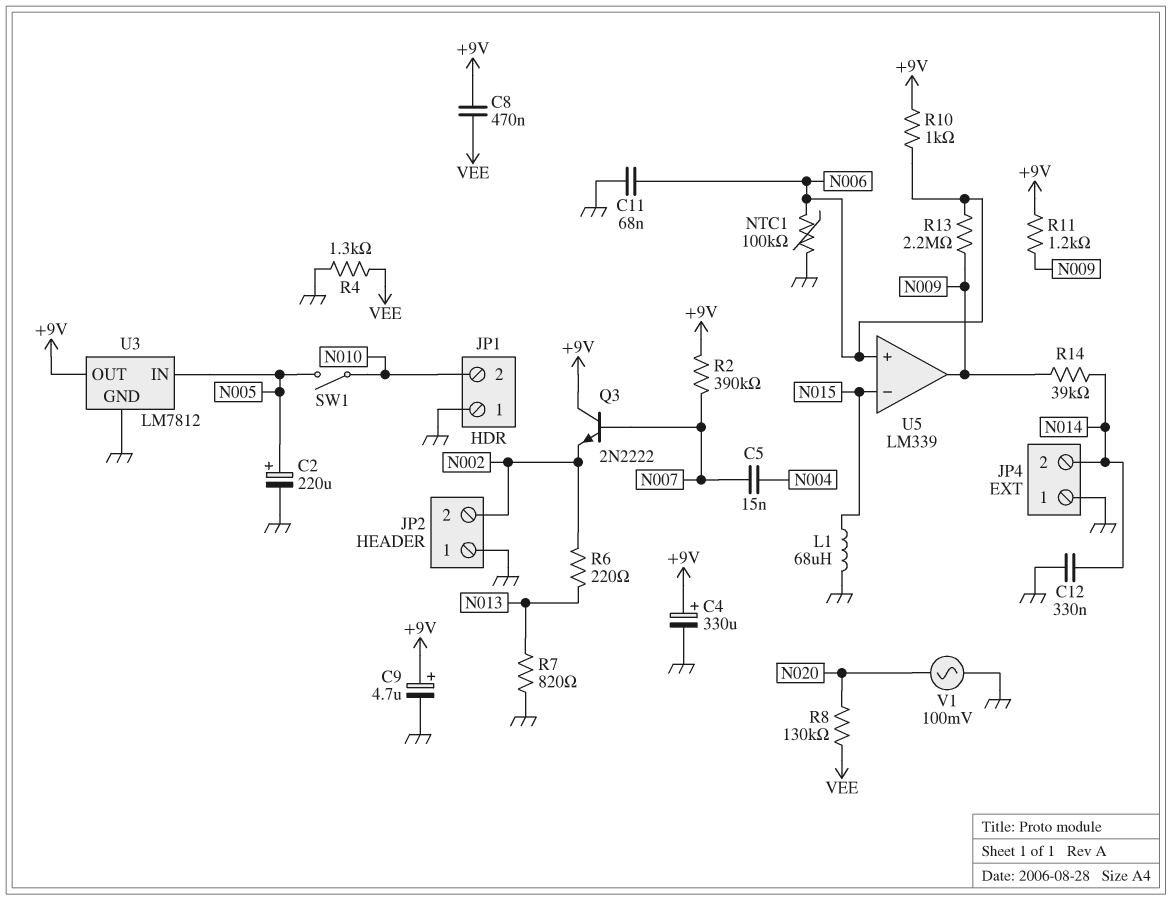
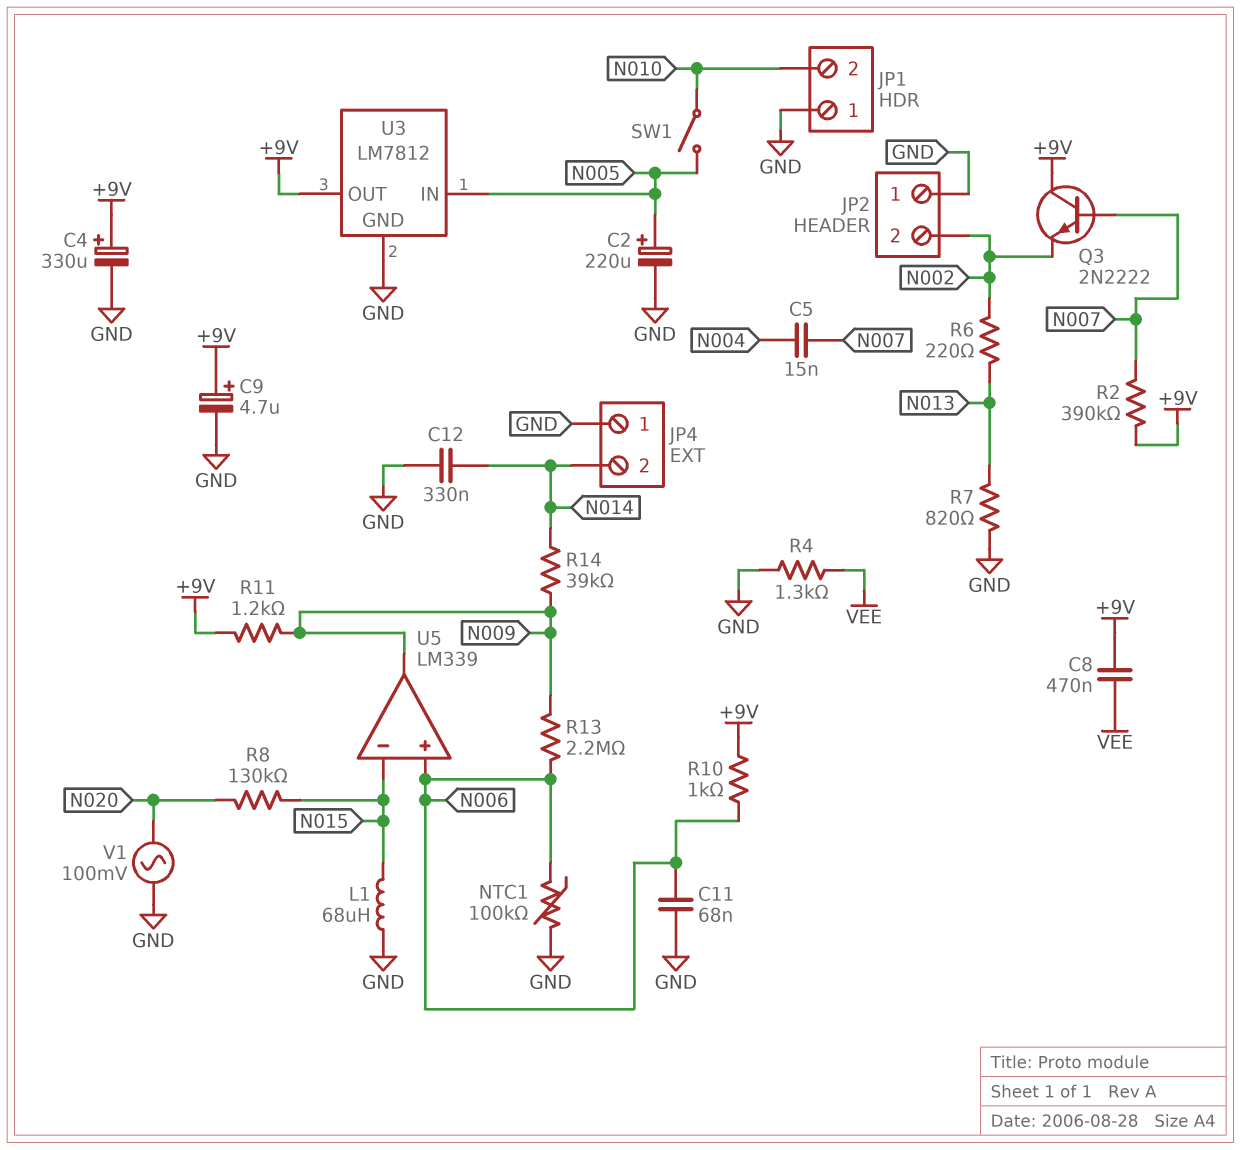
R8: 130k (N020, VEE) -> 130k (N015, N020)

